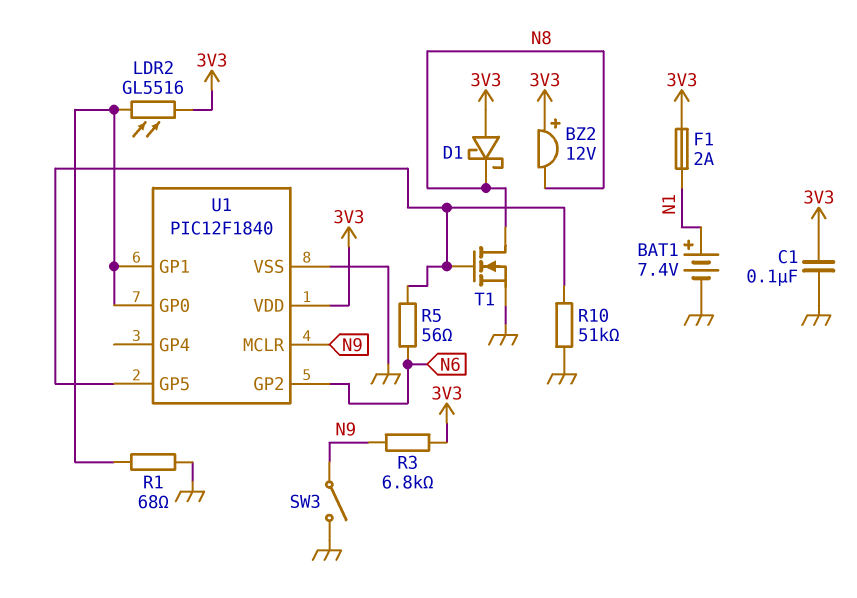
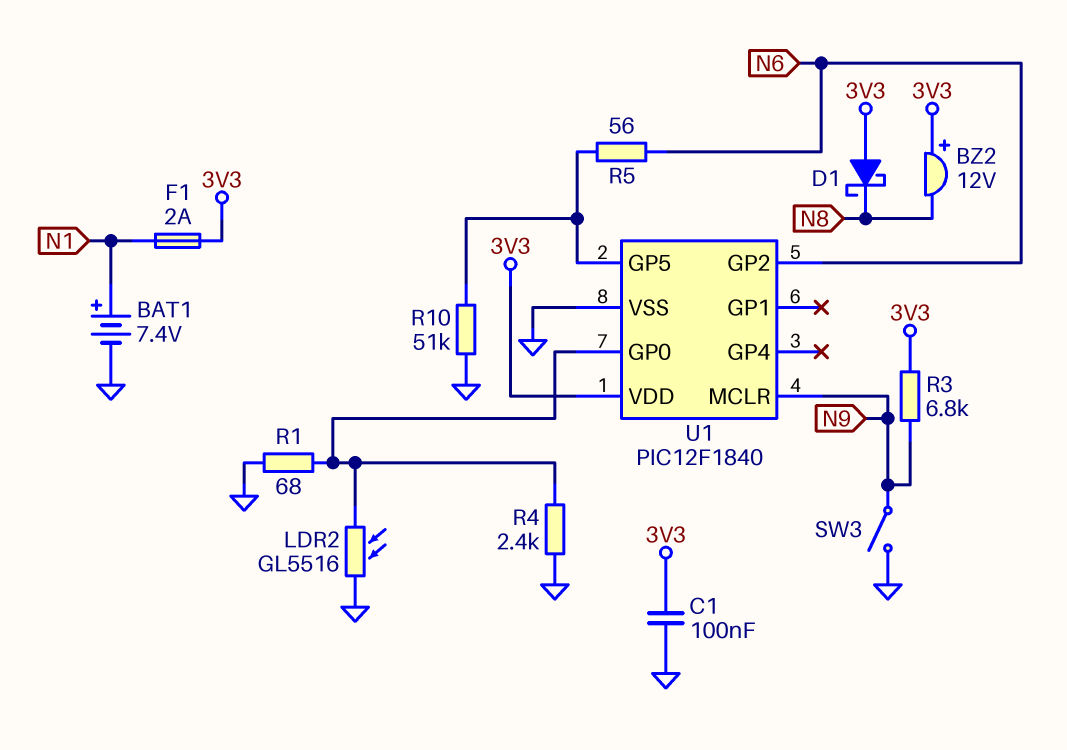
LDR2: GL5516 (3V3, U1/GP0) -> GL5516 (GND, U1/GP0)
R4: none -> 2.4k (GND, U1/GP0)
T1: NMOS (G U1/GP5, D N8, S GND) -> none
U1 pin GP1: U1/GP0 -> none

